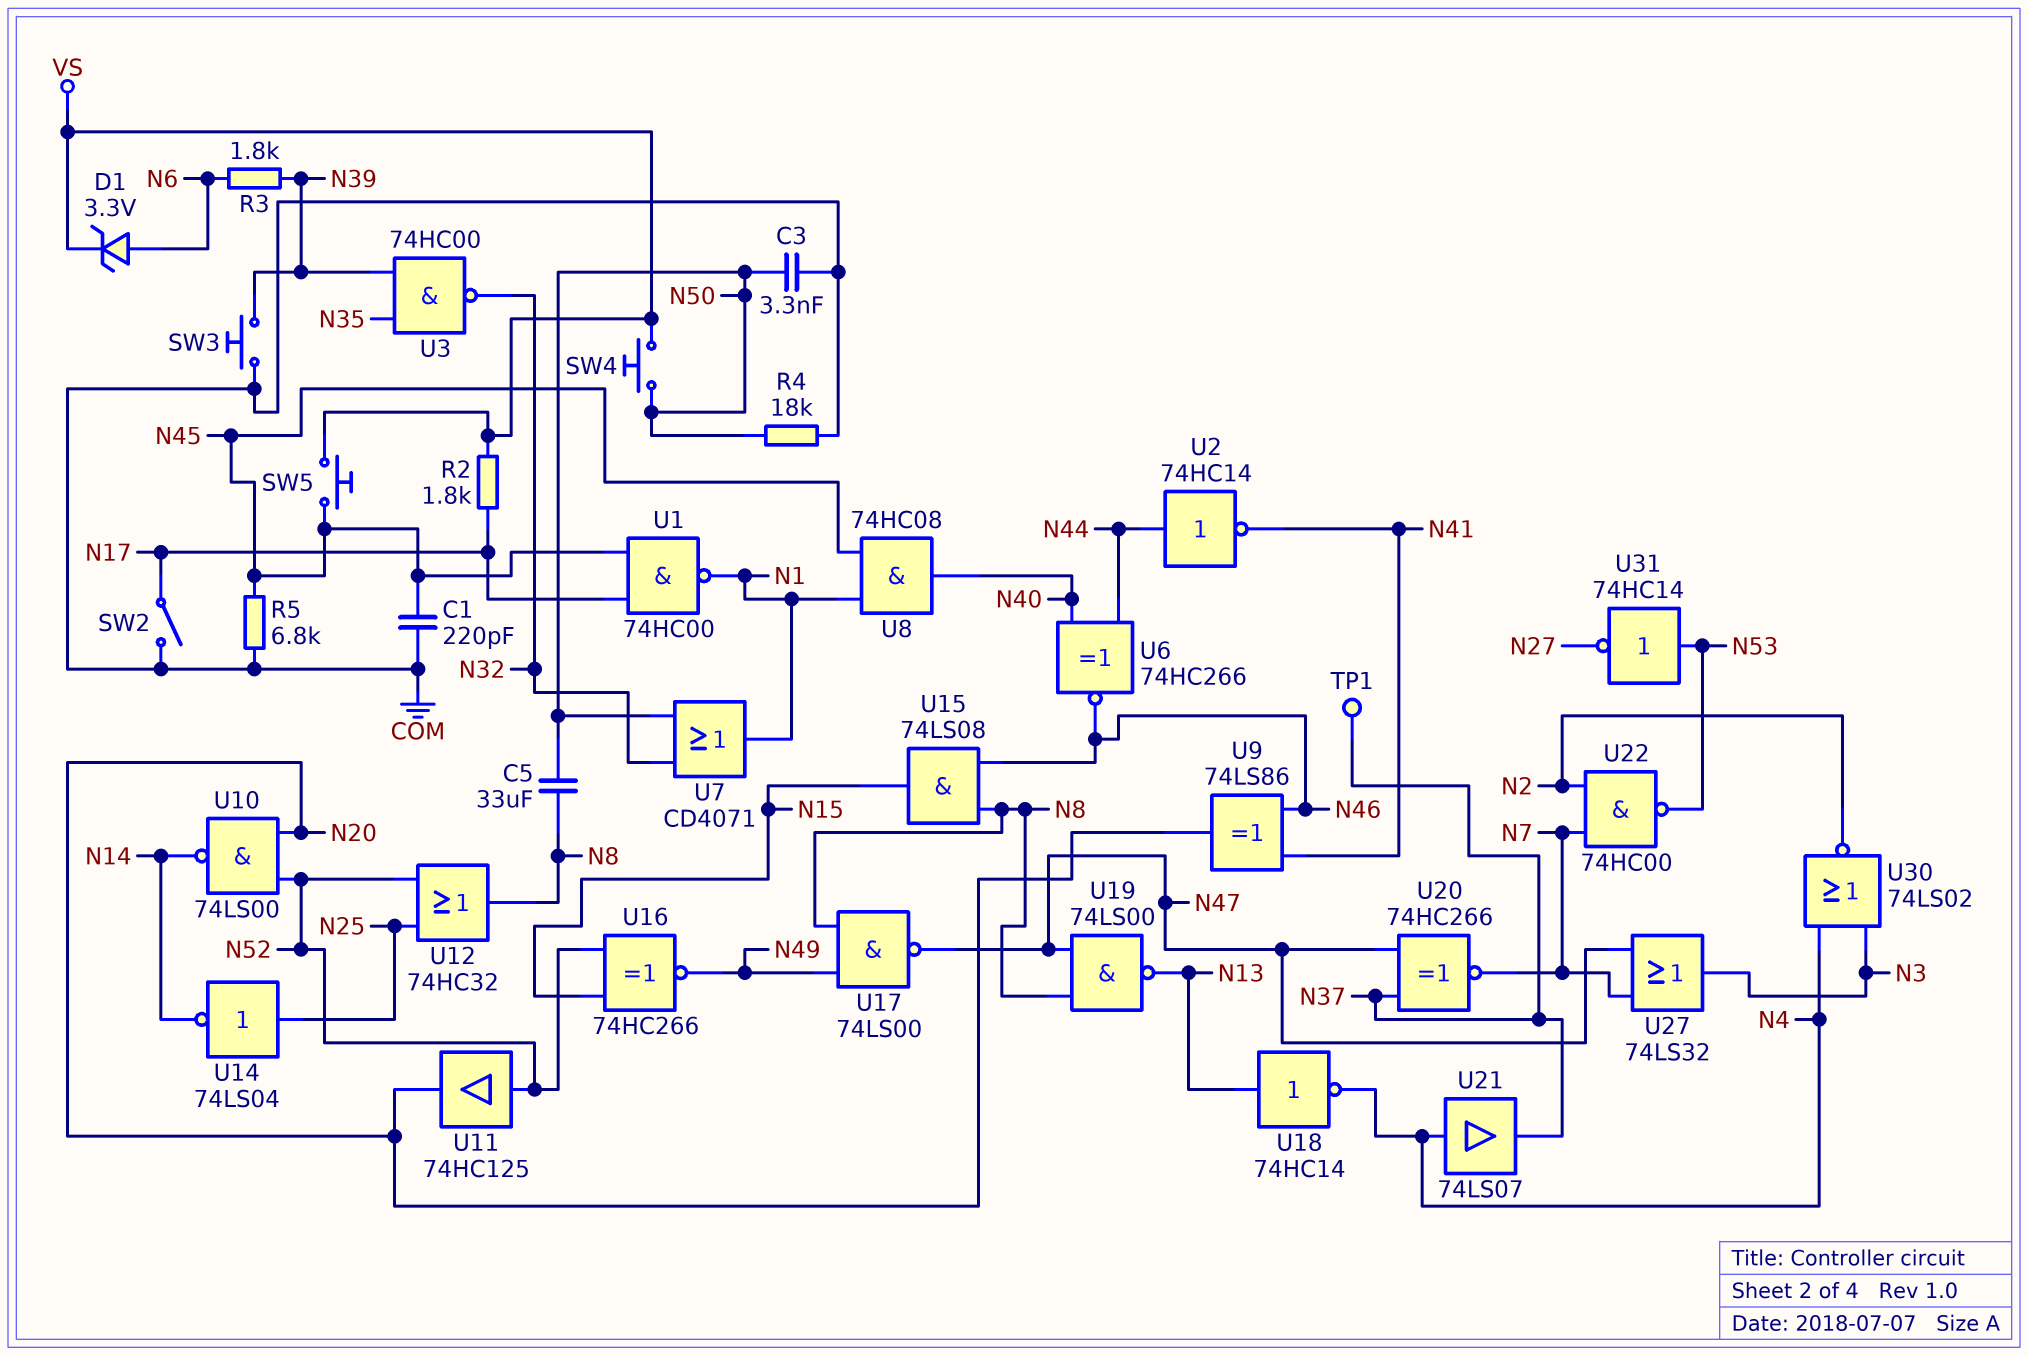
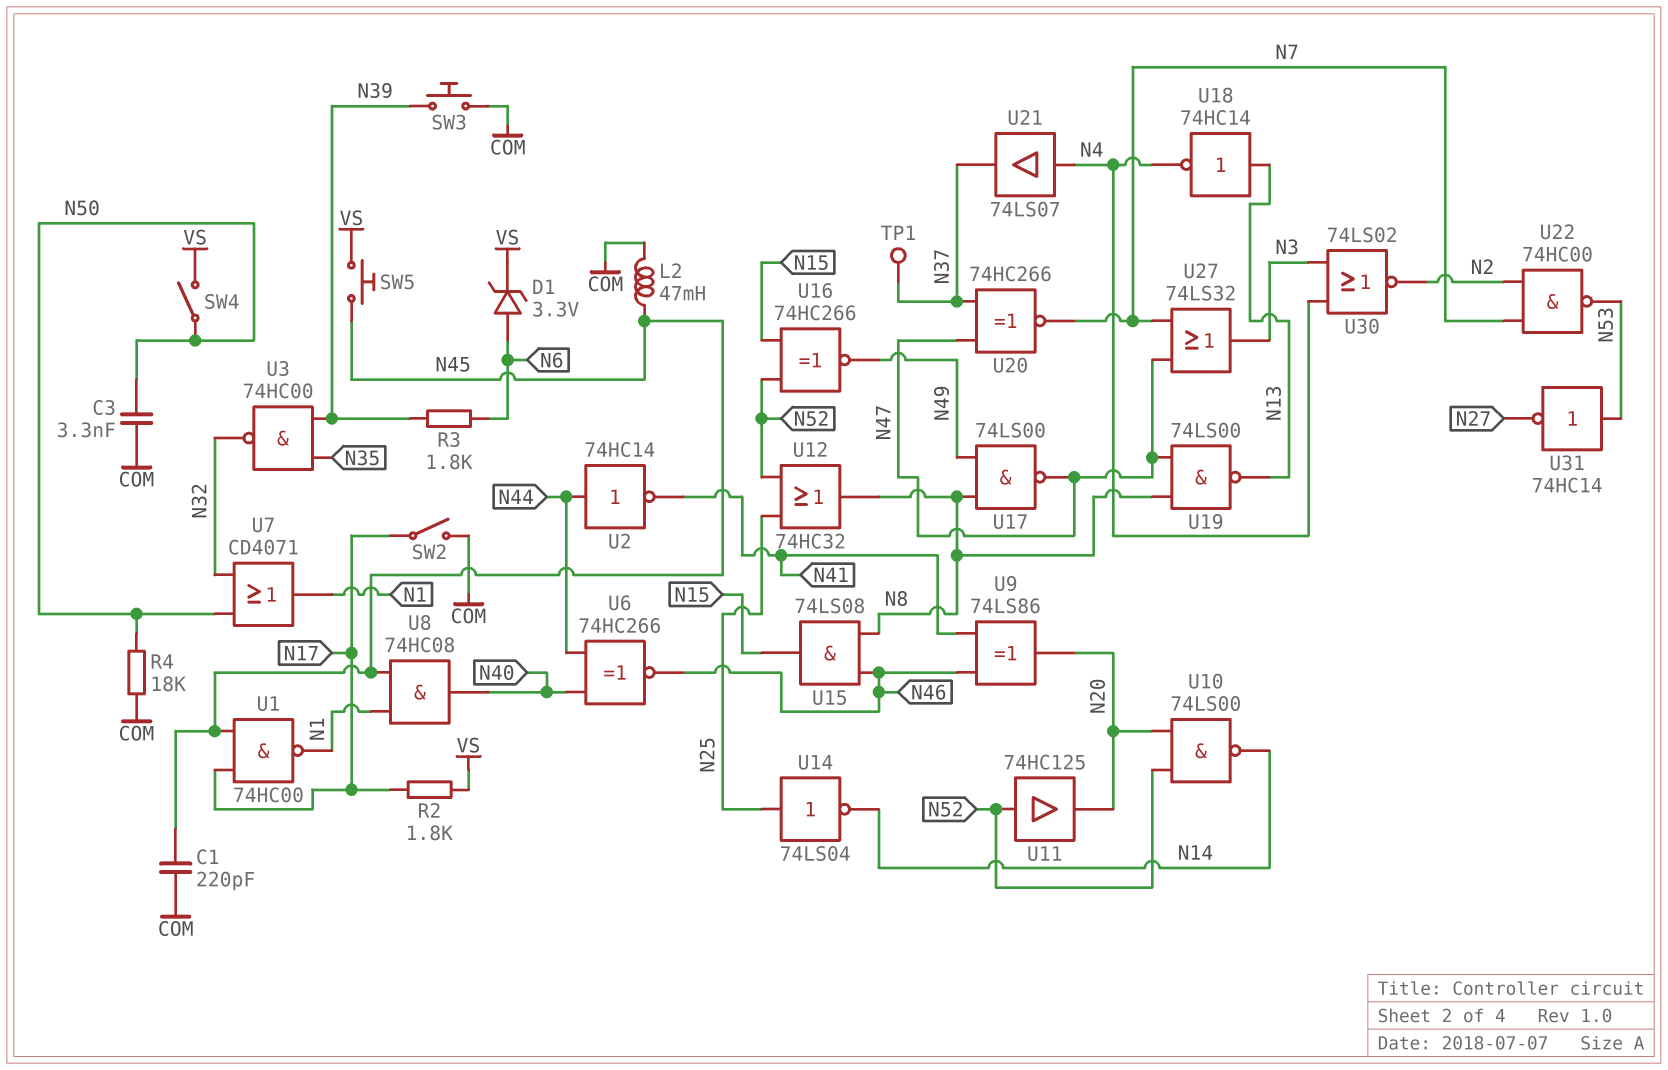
C5: 33uF (N8, N50) -> none
L2: none -> 47mH (COM, N45)
R5: 6.8k (COM, N45) -> none
SW4: button (N50, VS) -> switch (N50, VS)

